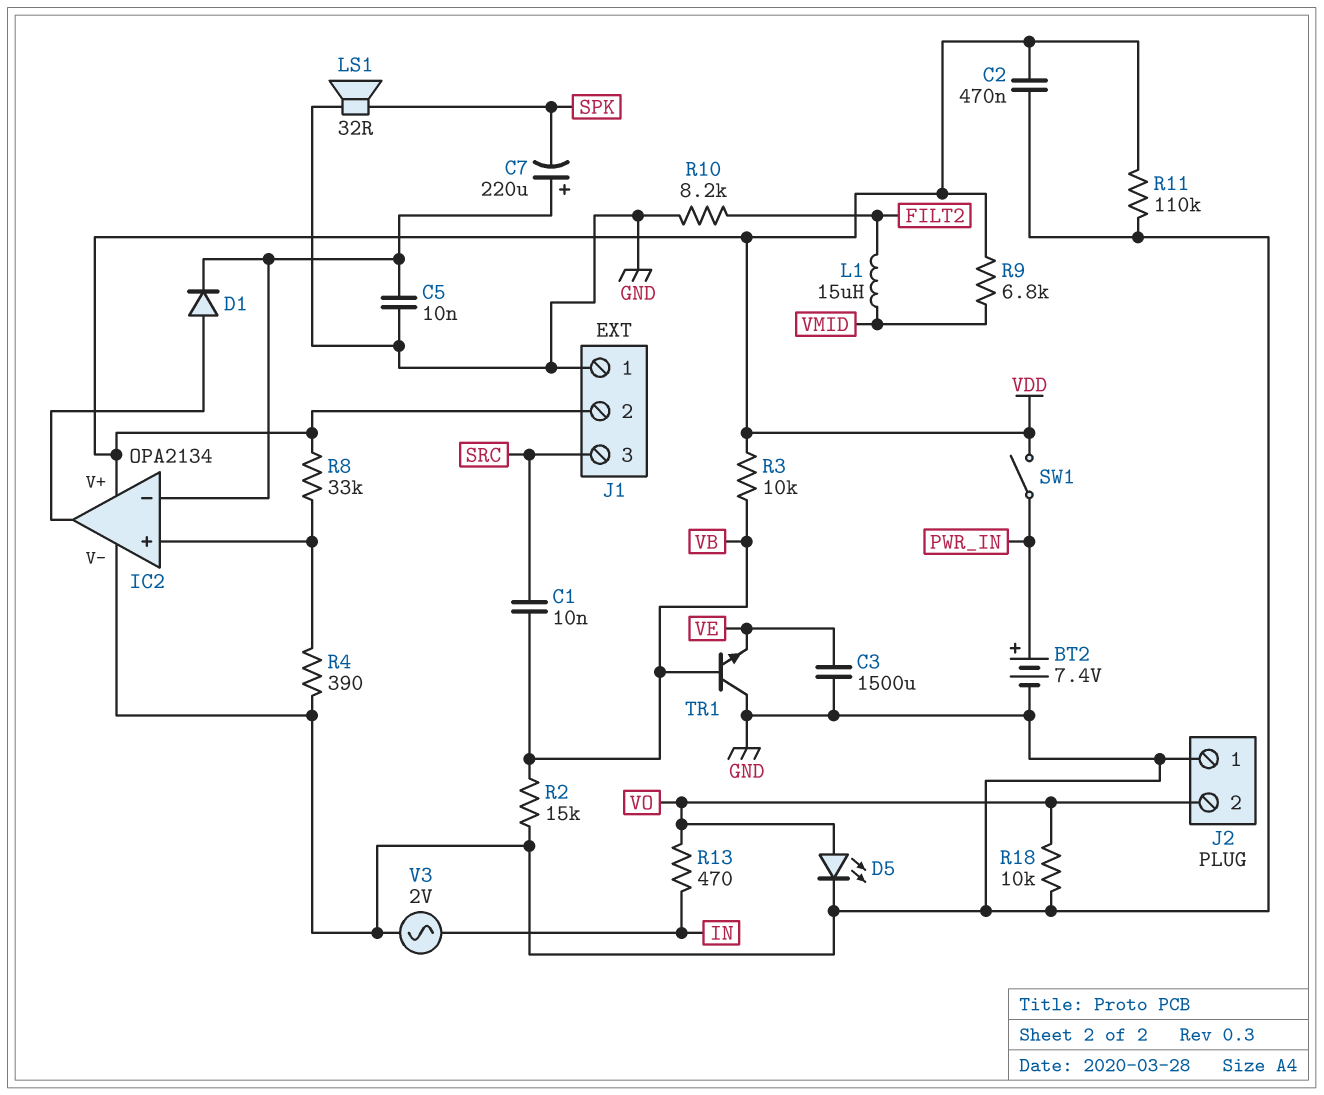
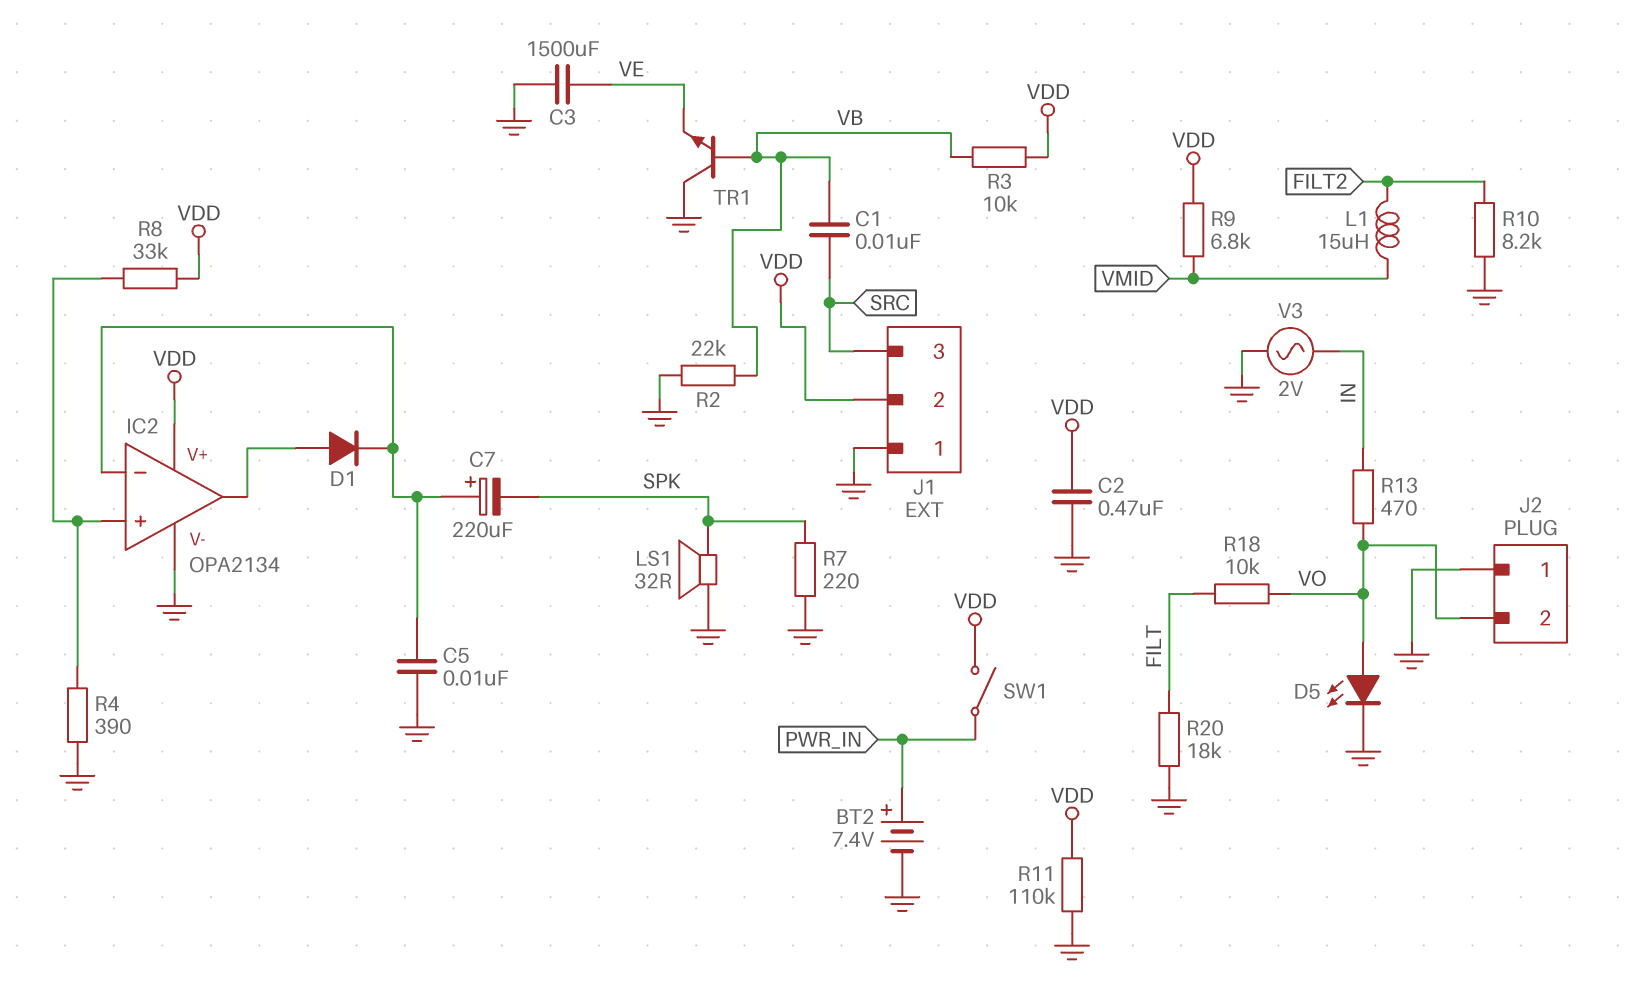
R2: 15k (GND, VB) -> 22k (GND, VB)
R7: none -> 220 (GND, SPK)
R18: 10k (GND, VO) -> 10k (FILT, VO)
R20: none -> 18k (FILT, GND)

